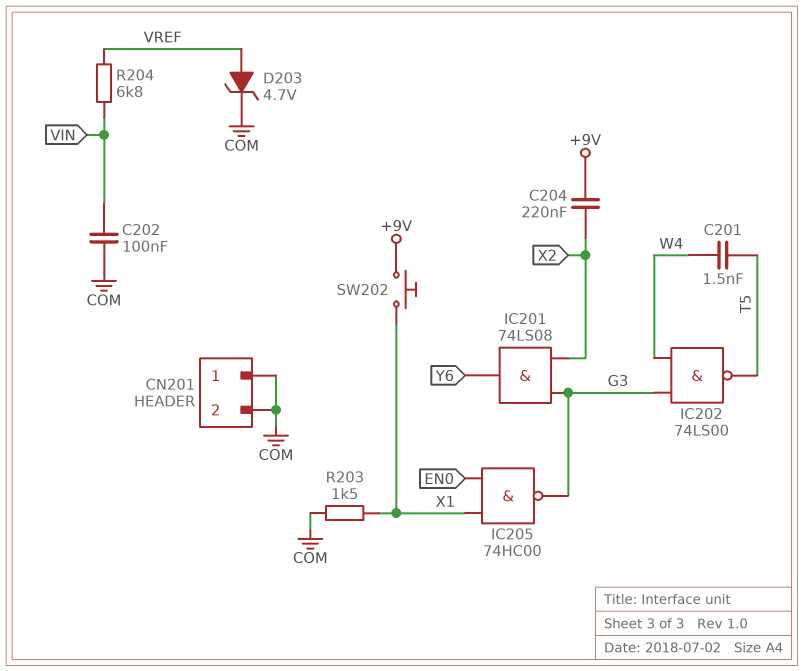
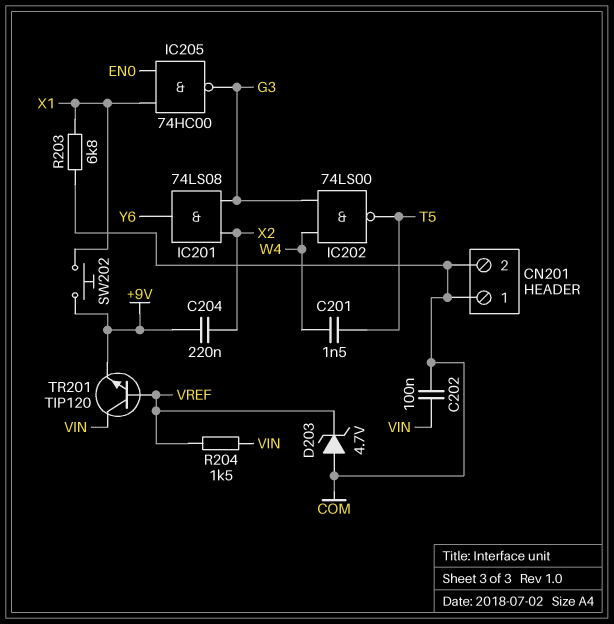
D203: zener 4.7V (A VREF, K COM) -> zener 4.7V (A COM, K VREF)
R203: 1.5k (COM, X1) -> 6.8k (COM, X1)
R204: 6.8k (VIN, VREF) -> 1.5k (VIN, VREF)
TR201: none -> NPN TIP120 (B VREF, C VIN, E +9V)

